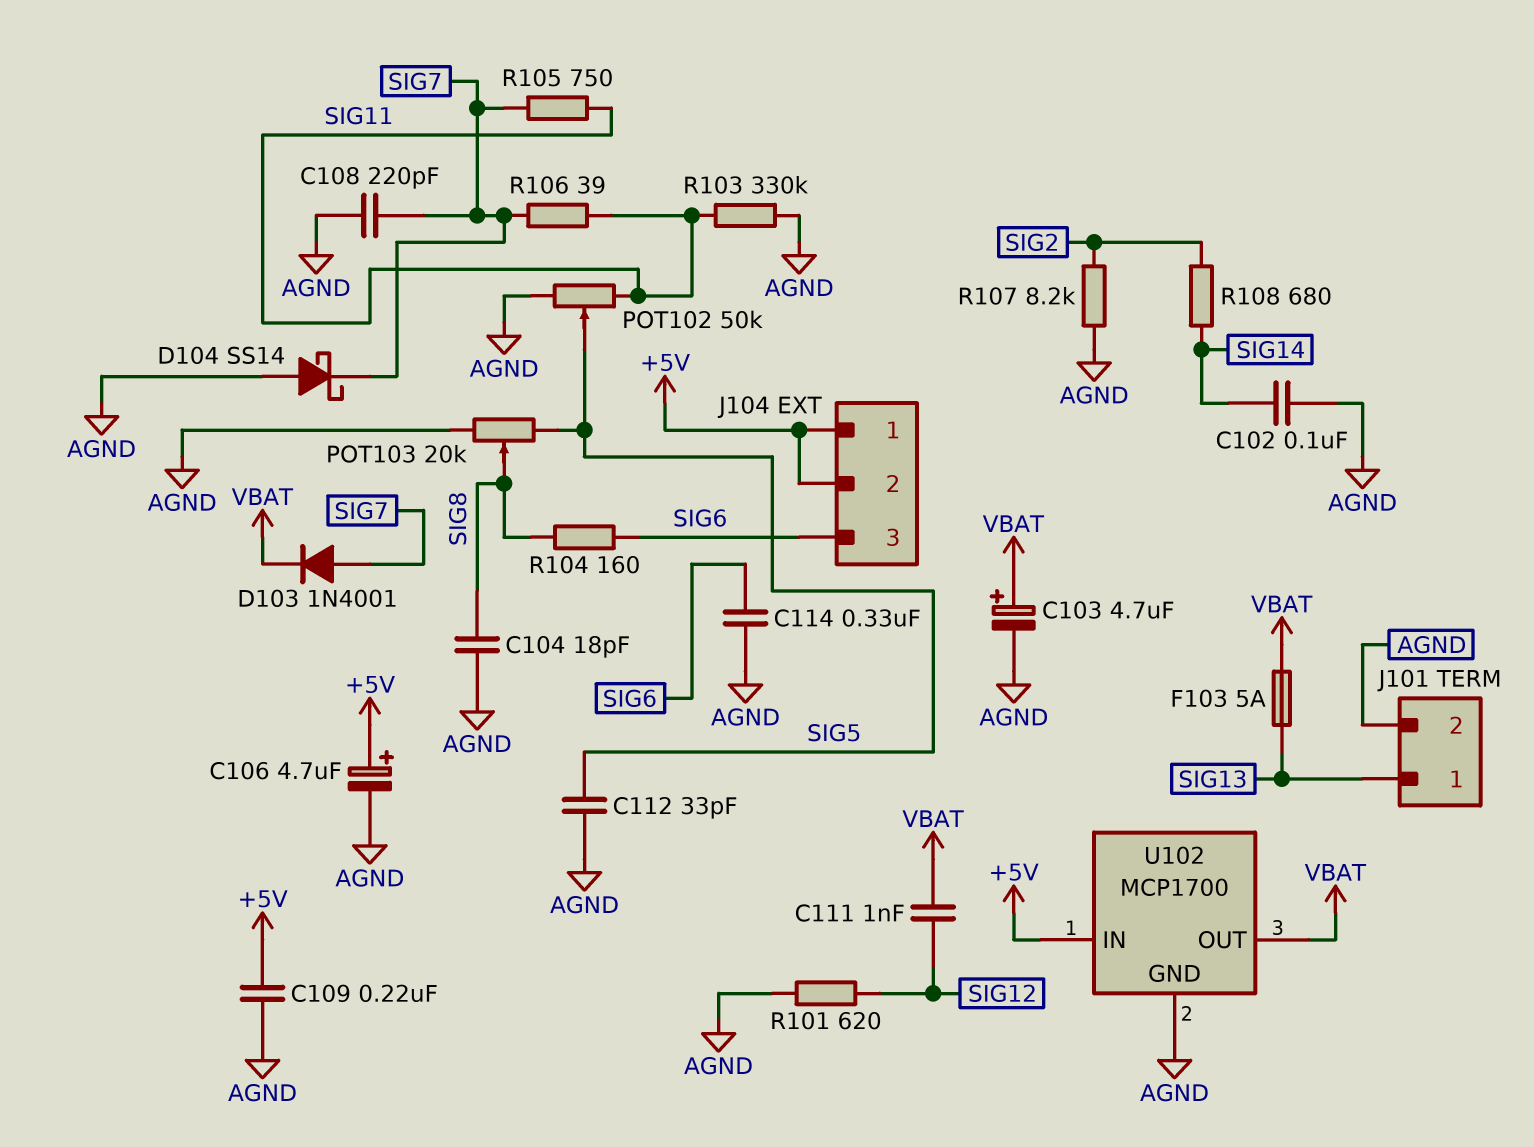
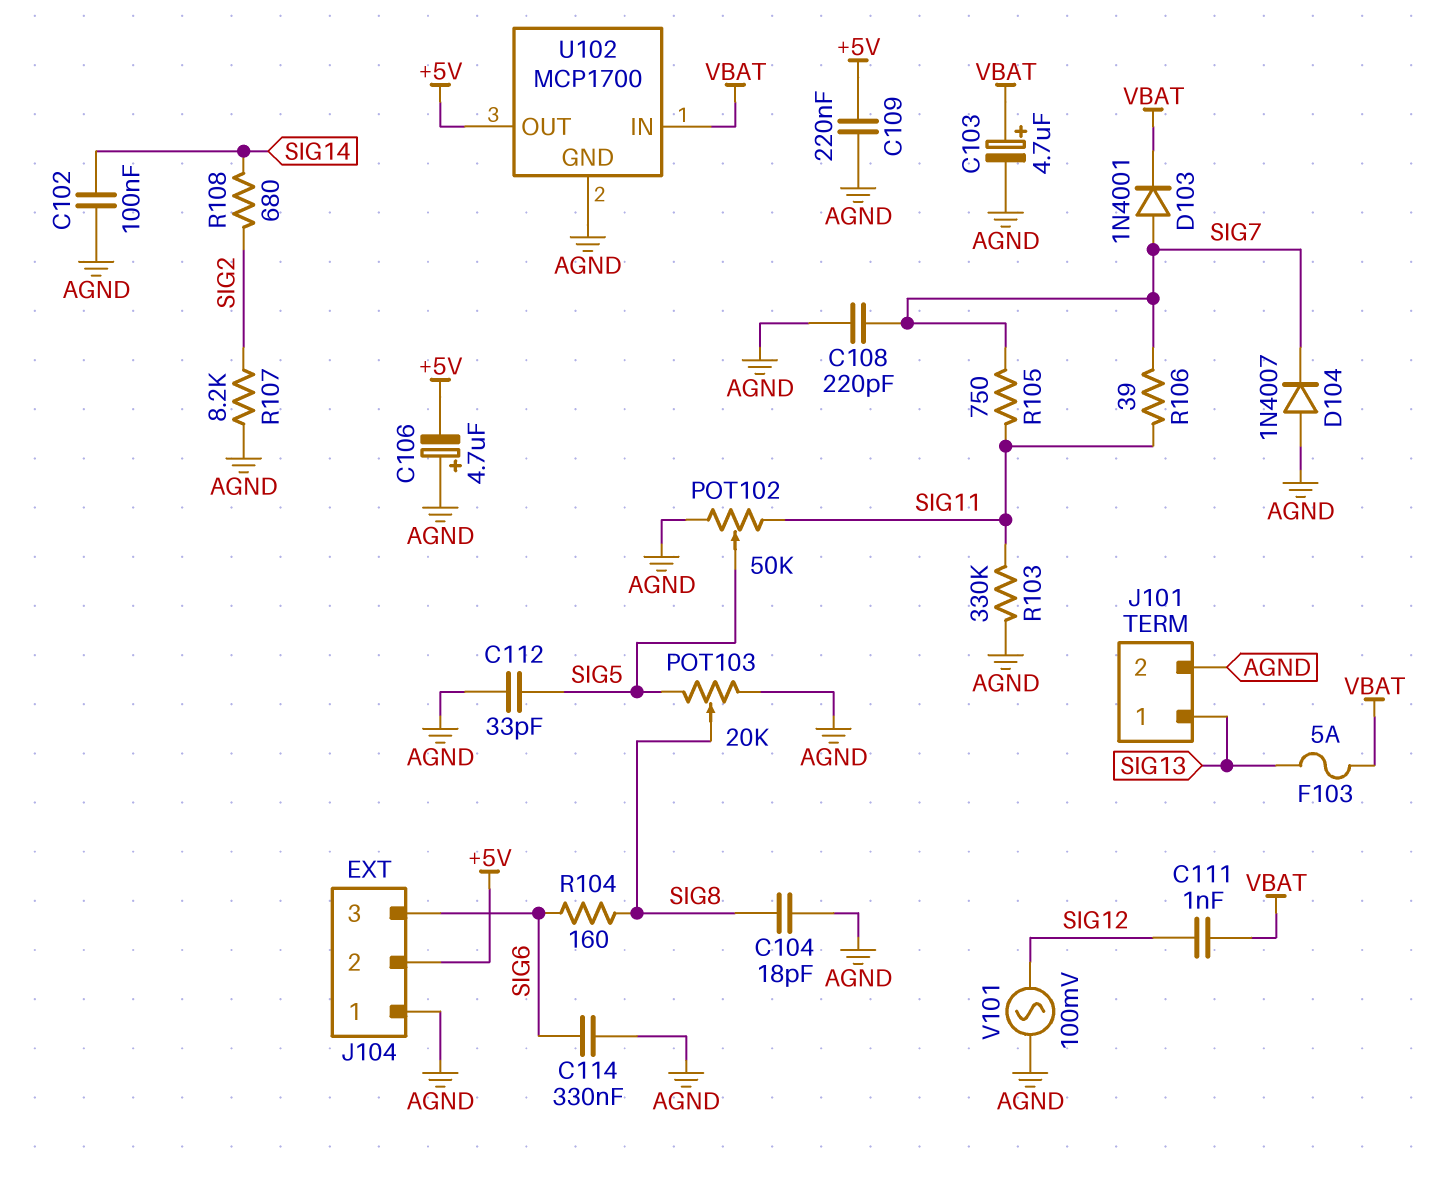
C106: 4.7uF (plus +5V, minus AGND) -> 4.7uF (plus AGND, minus +5V)
D104: schottky SS14 (A AGND, K SIG7) -> diode 1N4007 (A AGND, K SIG7)
J104 pin 1: +5V -> AGND
R101: 620 (AGND, SIG12) -> none
U102 pin IN: +5V -> VBAT
U102 pin OUT: VBAT -> +5V
V101: none -> AC 100mV (AGND, SIG12)

